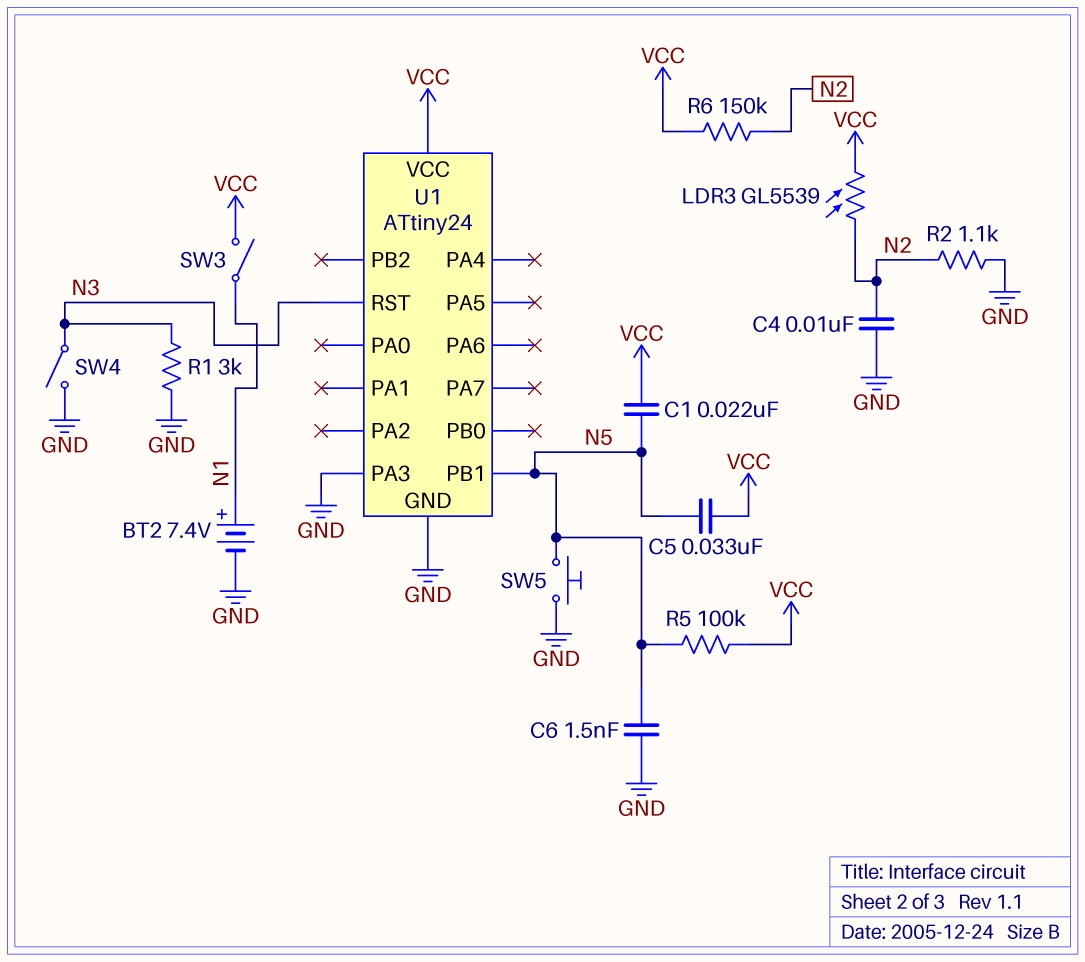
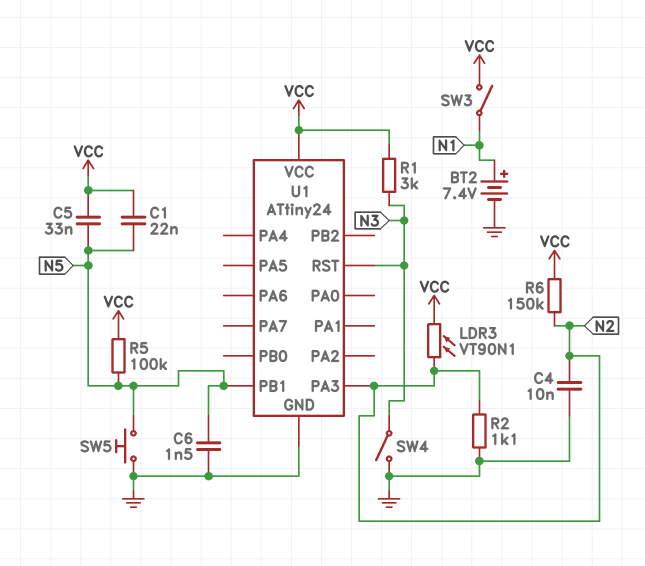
LDR3: GL5539 (N2, VCC) -> VT90N1 (N2, VCC)
R1: 3k (GND, N3) -> 3k (N3, VCC)
U1 pin PA3: GND -> N2

